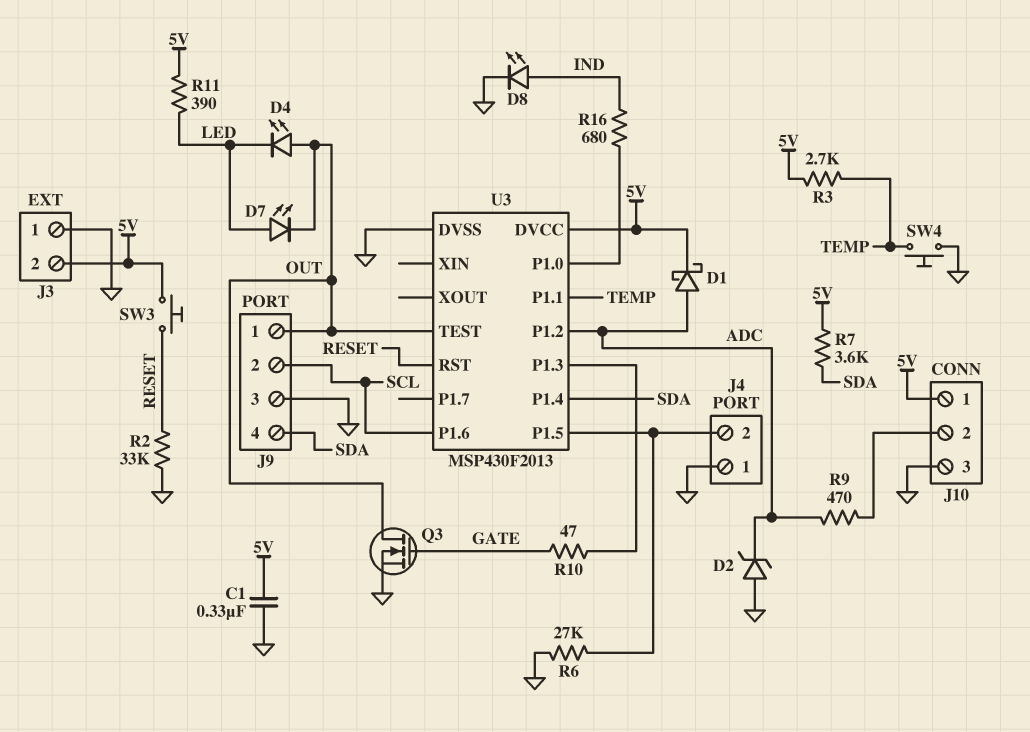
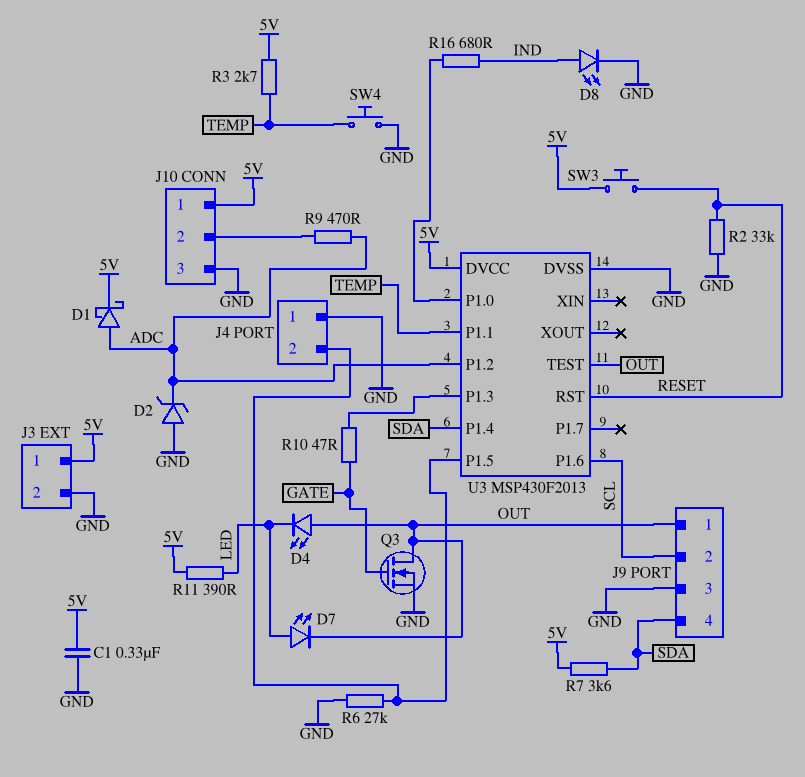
J3 pin 1: GND -> 5V
J3 pin 2: 5V -> GND

